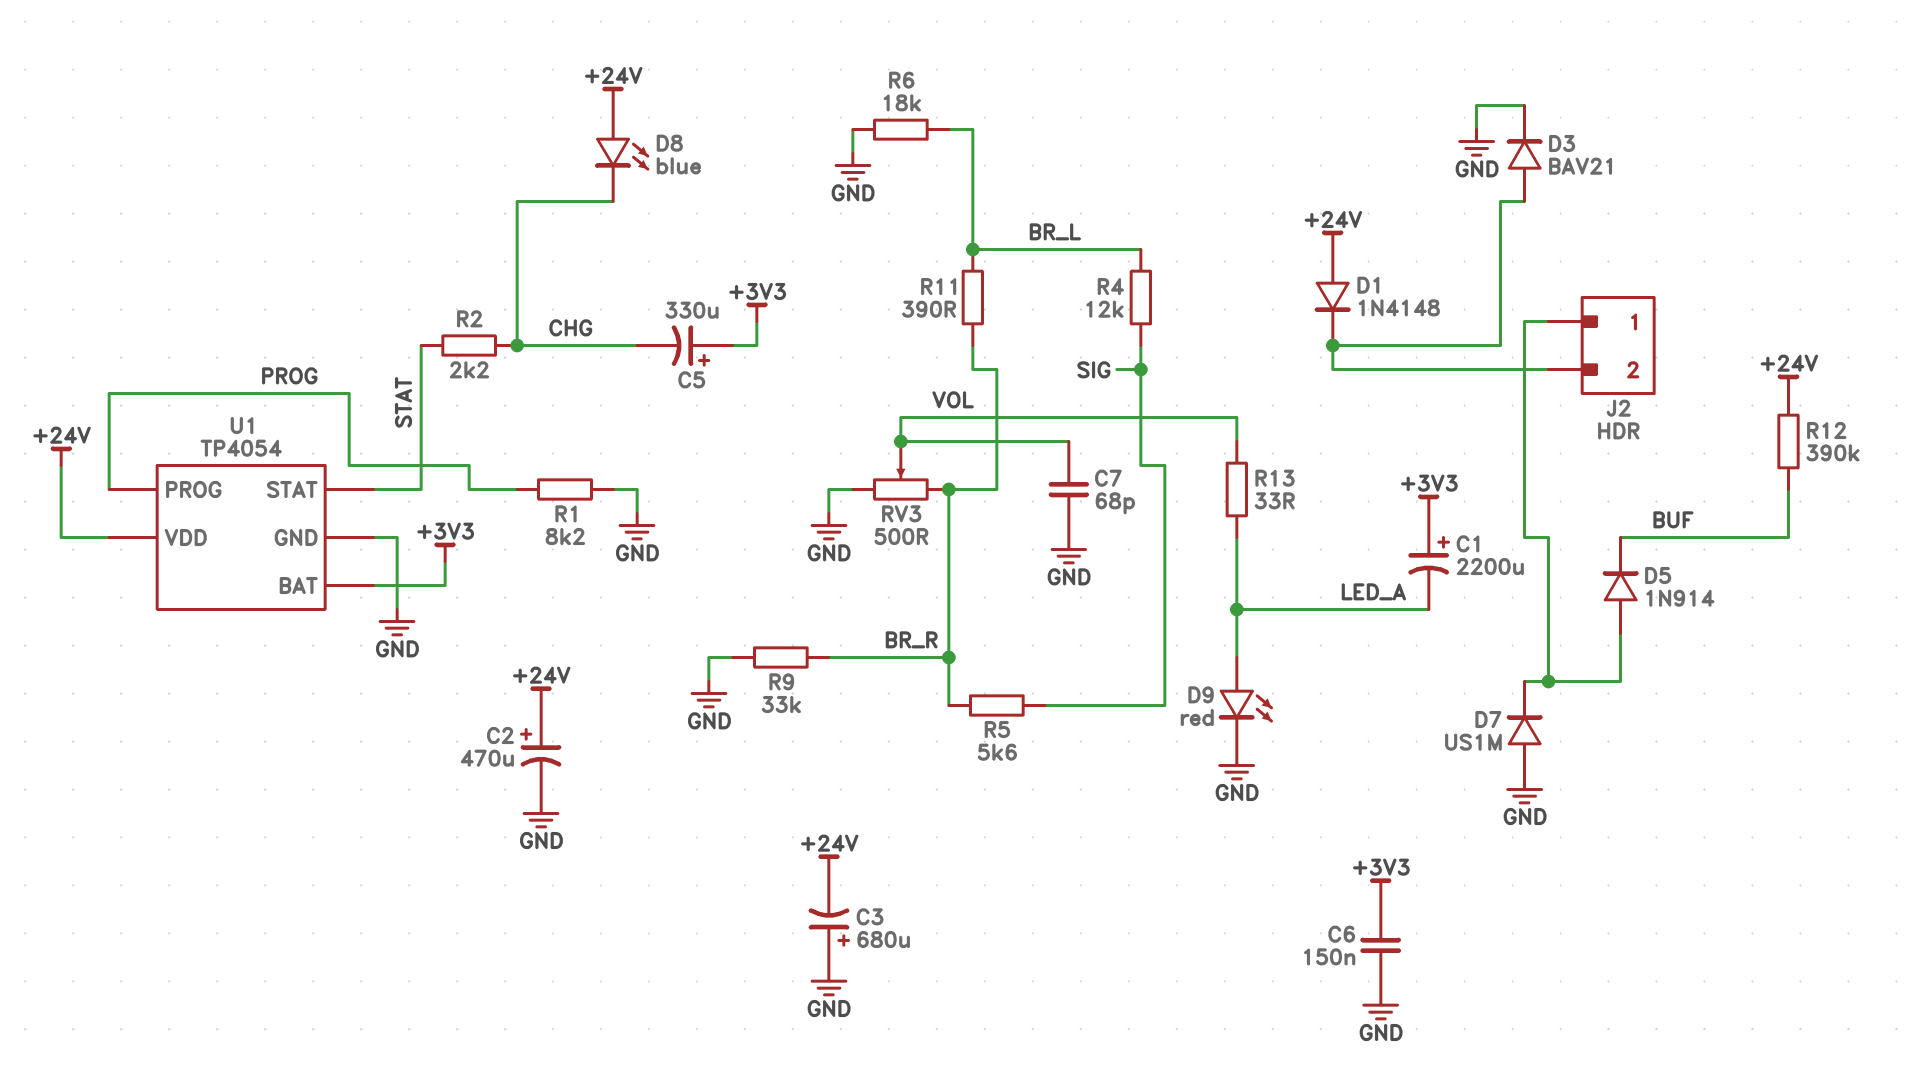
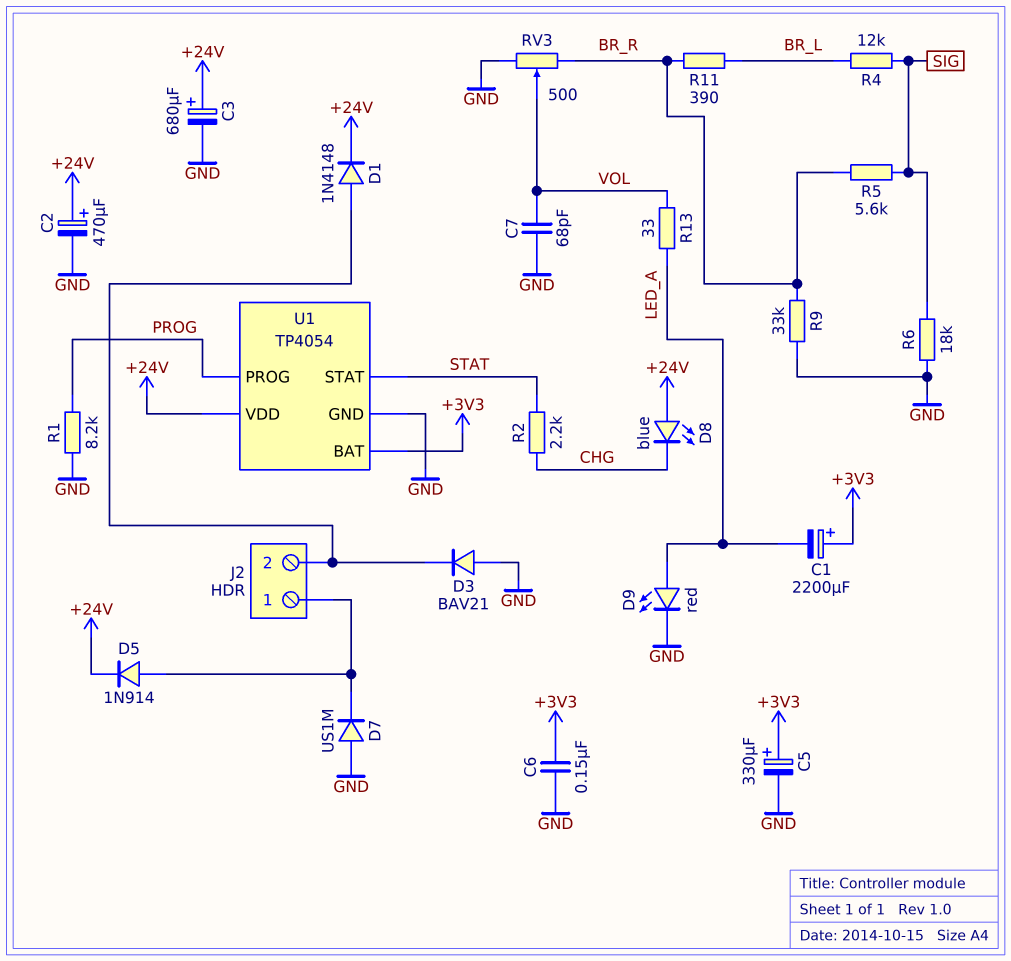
C3: 680uF (plus GND, minus +24V) -> 680uF (plus +24V, minus GND)
C5: 330uF (plus +3V3, minus CHG) -> 330uF (plus +3V3, minus GND)
D1: diode 1N4148 (A +24V, K J2/2) -> diode 1N4148 (A J2/2, K +24V)
D3: diode BAV21 (A J2/2, K GND) -> diode BAV21 (A GND, K J2/2)
D5: diode 1N914 (A J2/1, K BUF) -> diode 1N914 (A J2/1, K +24V)
R6: 18k (BR_L, GND) -> 18k (GND, SIG)
R12: 390k (+24V, BUF) -> none

